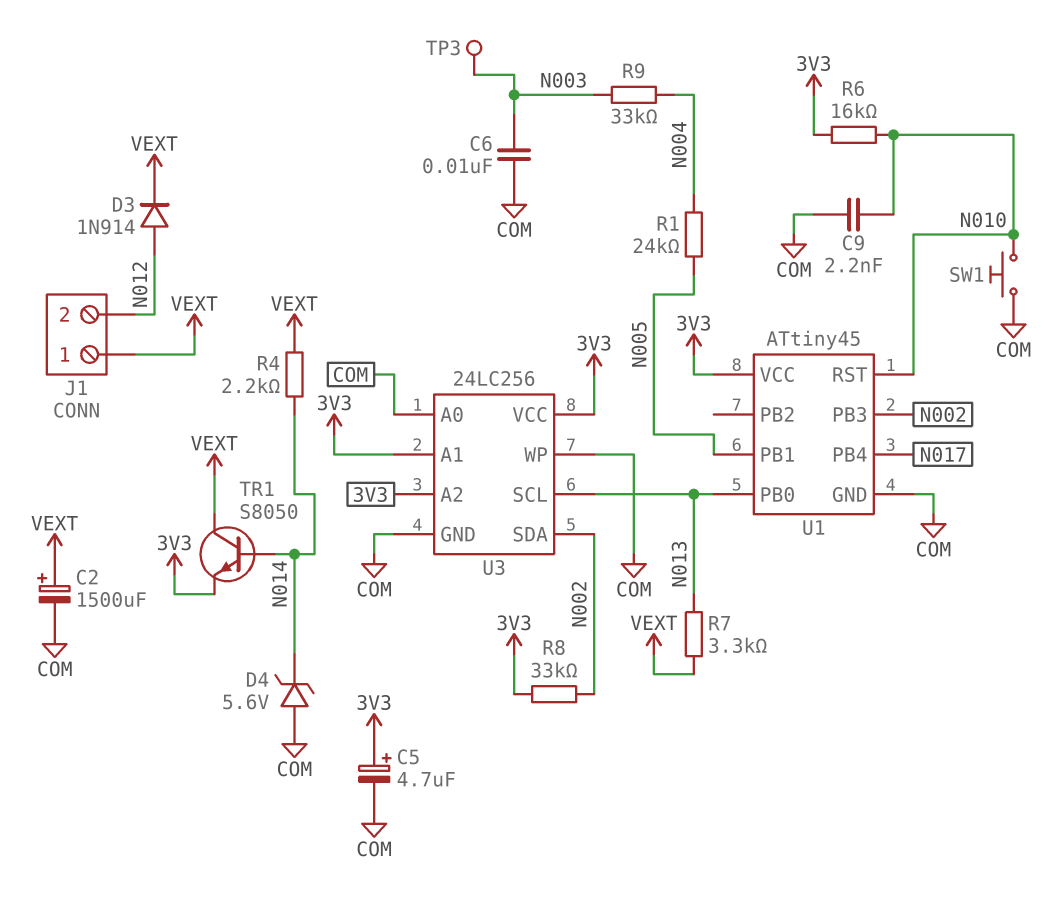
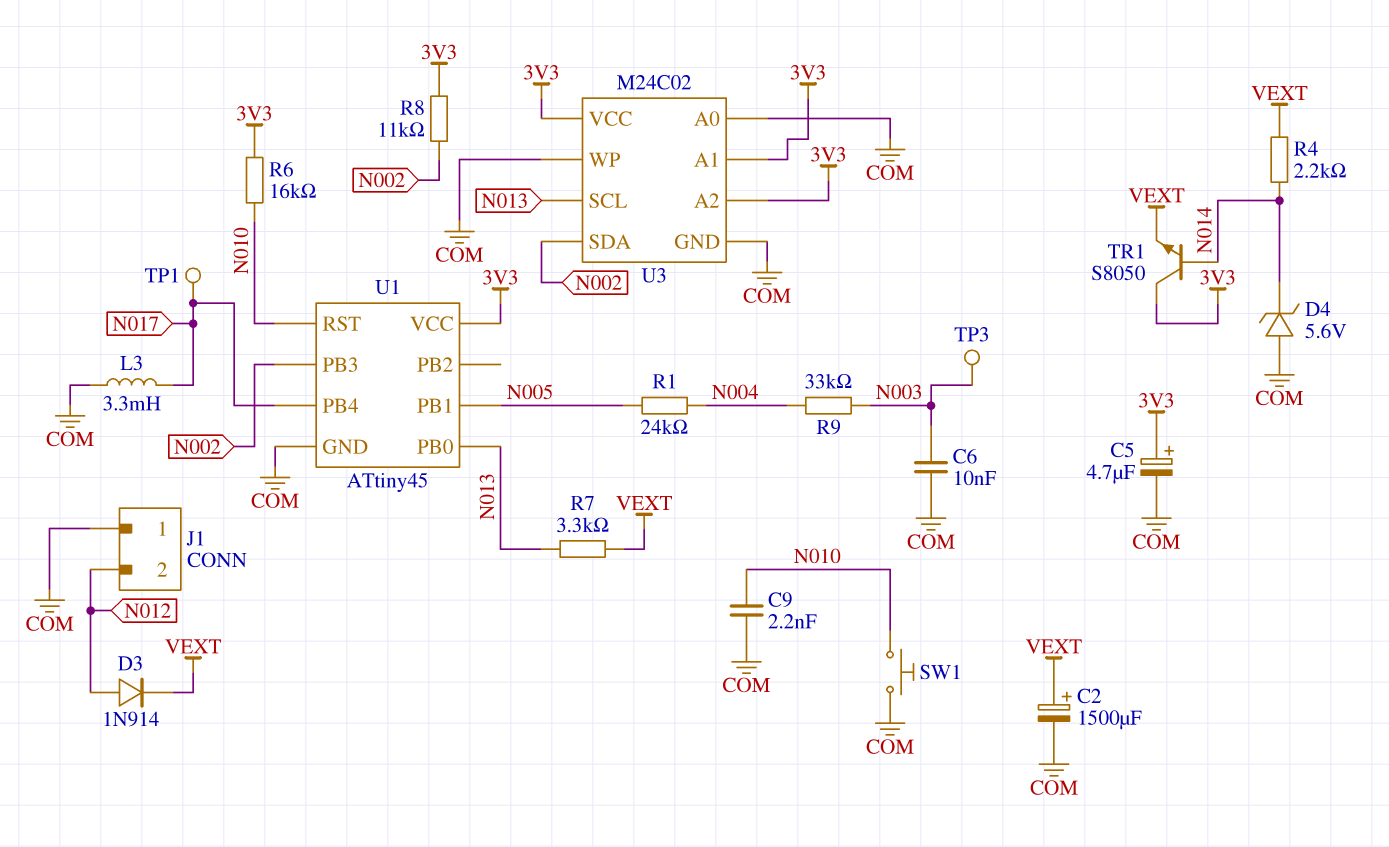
J1 pin 1: VEXT -> COM
L3: none -> 3.3mH (COM, N017)
R8: 33k (3V3, N002) -> 11k (3V3, N002)
TP1: none -> test point (N017)
TR1: NPN S8050 (B N014, C VEXT, E 3V3) -> NPN S8050 (B N014, C 3V3, E VEXT)
U3: 24LC256 -> M24C02

